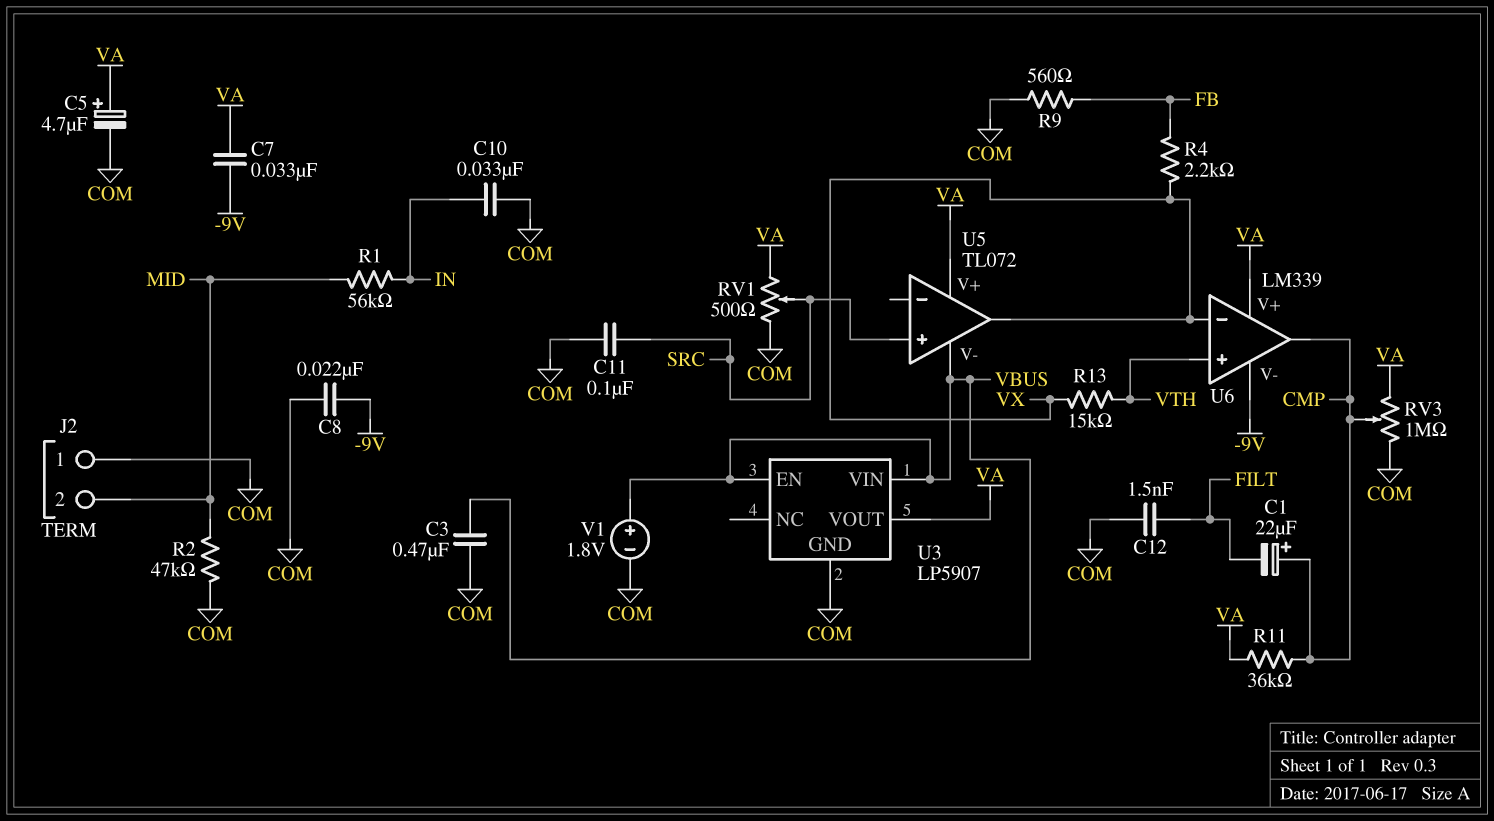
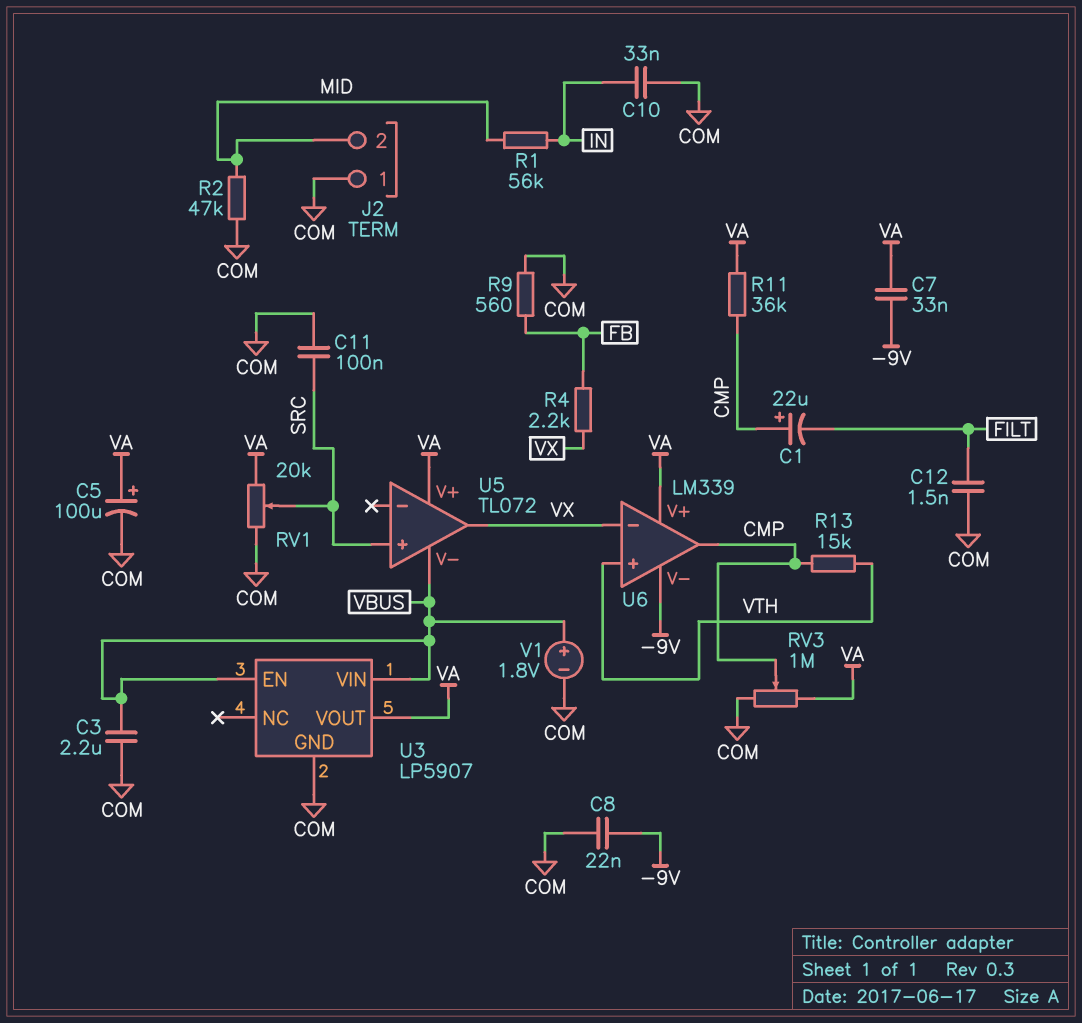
C3: 470nF (COM, VBUS) -> 2.2uF (COM, VBUS)
C5: 4.7uF (plus VA, minus COM) -> 100uF (plus VA, minus COM)
R13: 15k (VTH, VX) -> 15k (CMP, VTH)
RV1: 500 (COM, VA, wiper SRC) -> 20k (COM, VA, wiper SRC)

